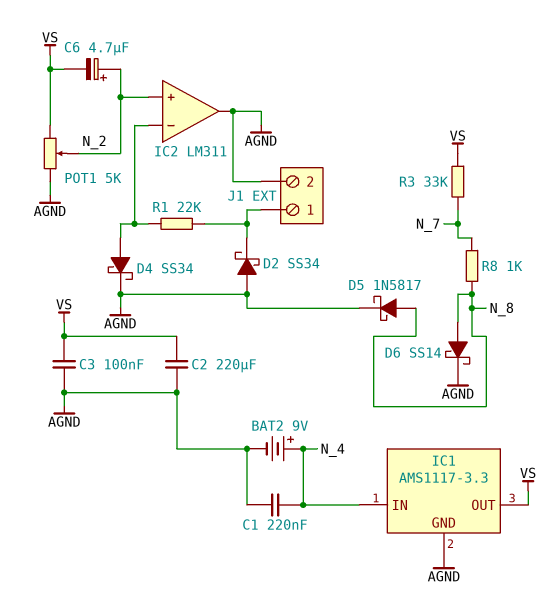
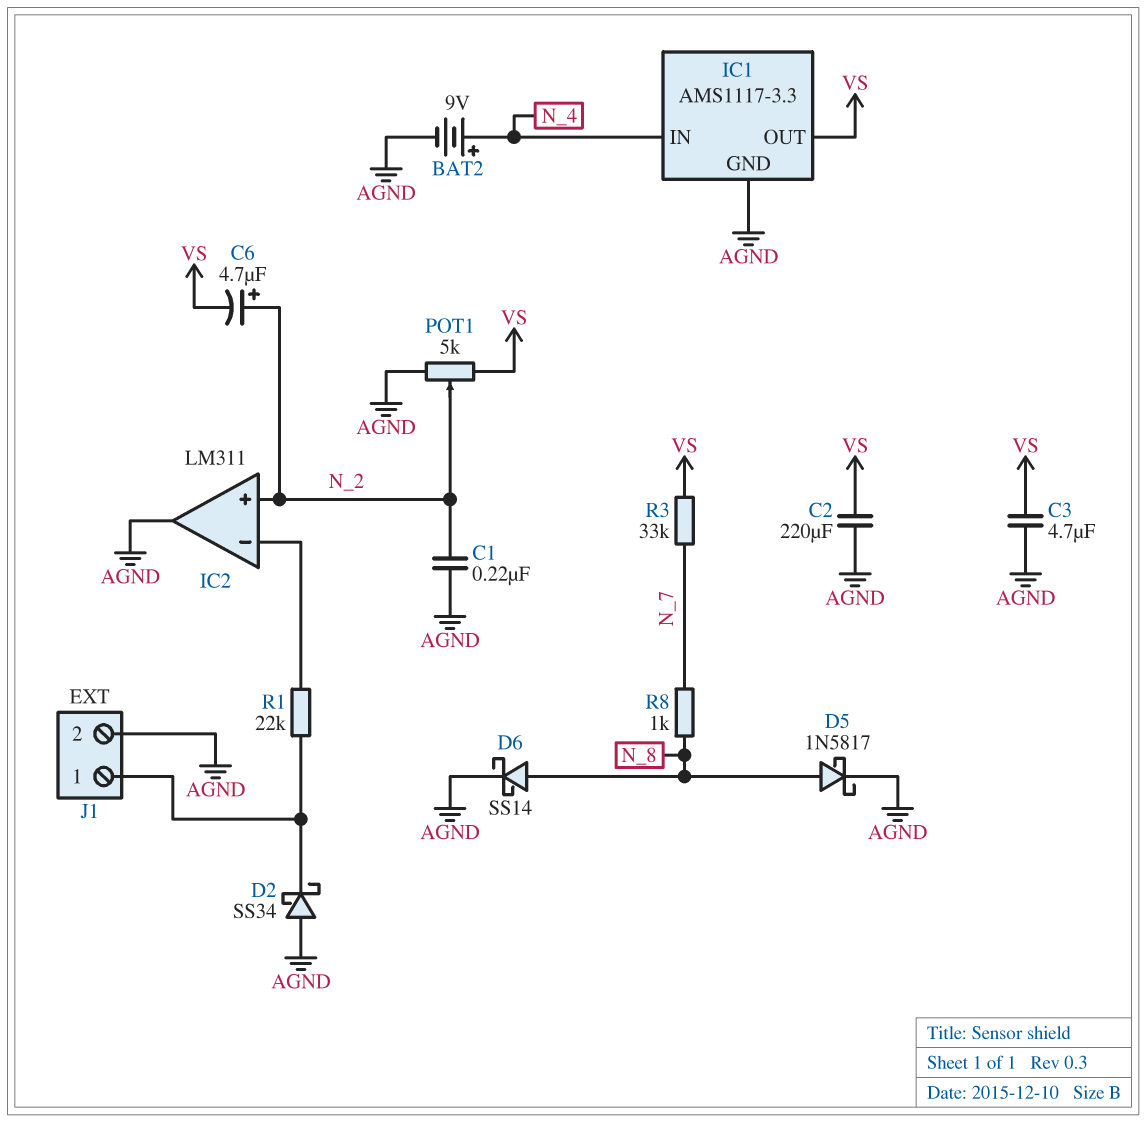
C1: 220nF (AGND, N_4) -> 220nF (AGND, N_2)
C3: 100nF (AGND, VS) -> 4.7uF (AGND, VS)
D4: schottky SS34 (A IC2/in-, K AGND) -> none

